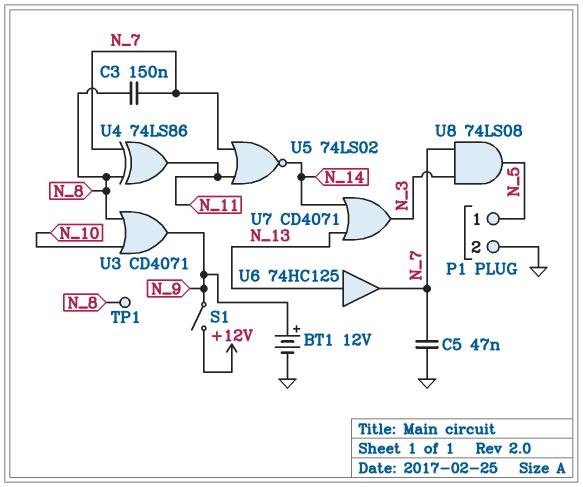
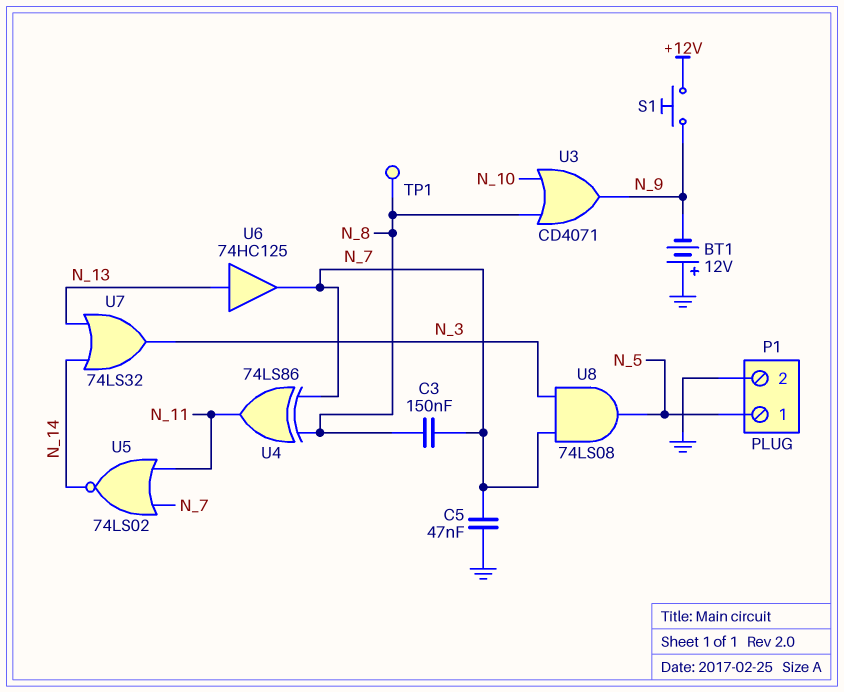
BT1: 12V (plus N_9, minus GND) -> 12V (plus GND, minus N_9)
S1: switch (+12V, N_9) -> button (+12V, N_9)
U7: OR CD4071 (in N_13, in N_14, out N_3) -> OR 74LS32 (in N_13, in N_14, out N_3)

